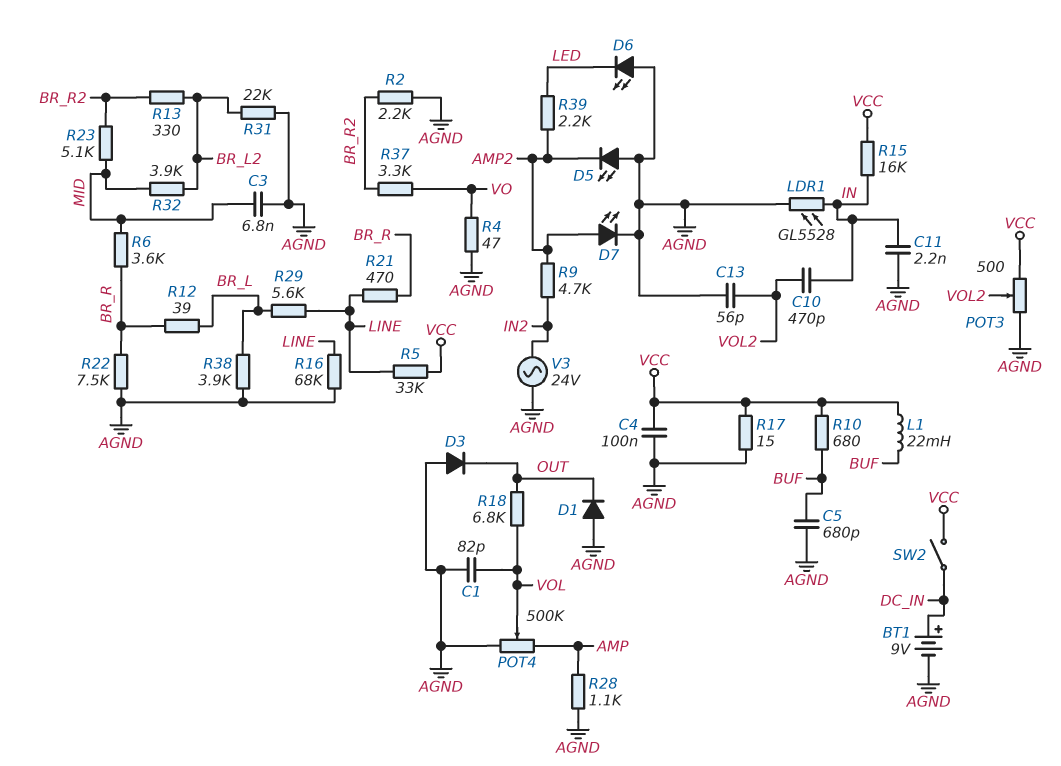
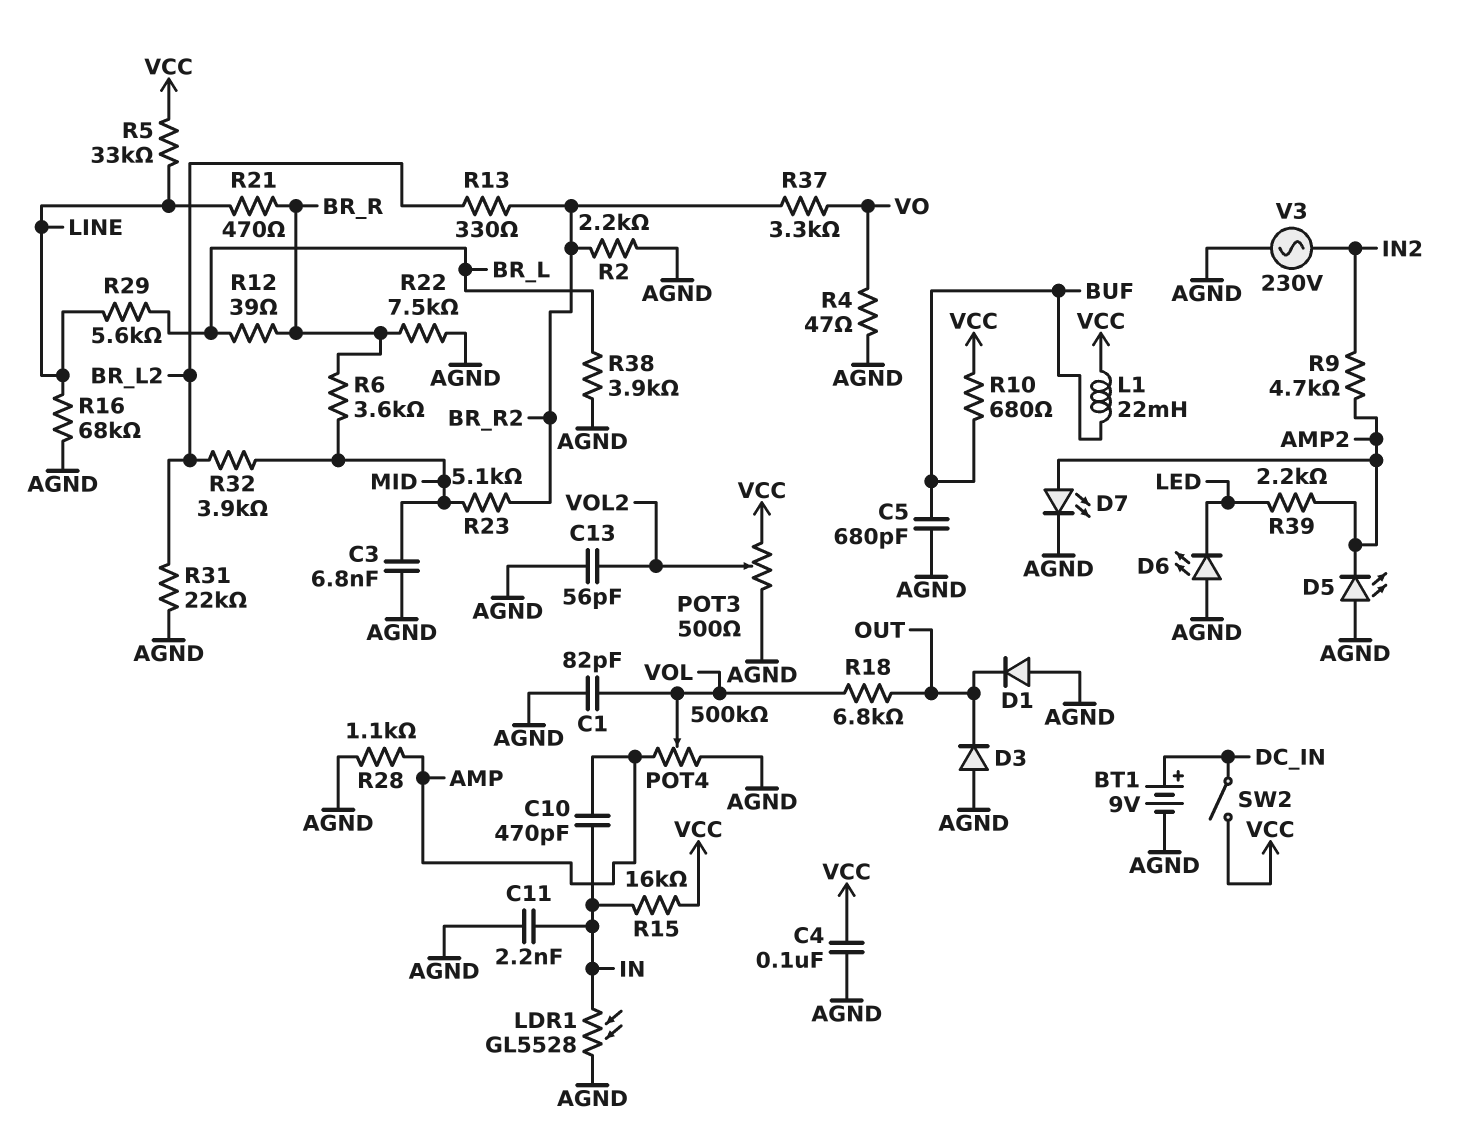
C10: 470pF (IN, VOL2) -> 470pF (AMP, IN)
R17: 15 (AGND, VCC) -> none
V3: AC 24V (AGND, IN2) -> AC 230V (AGND, IN2)

